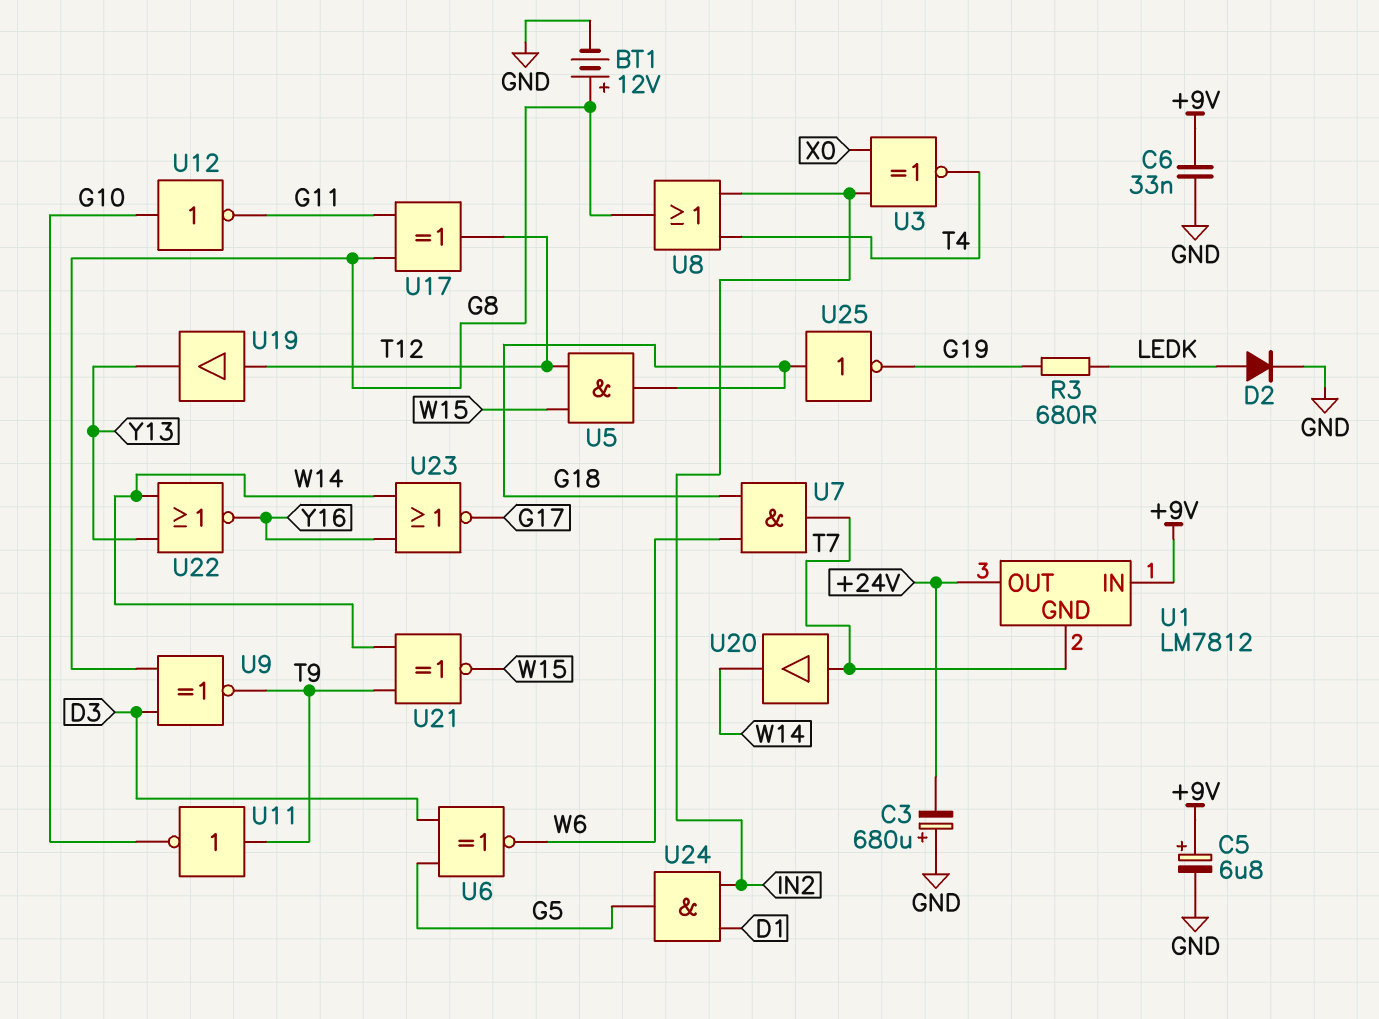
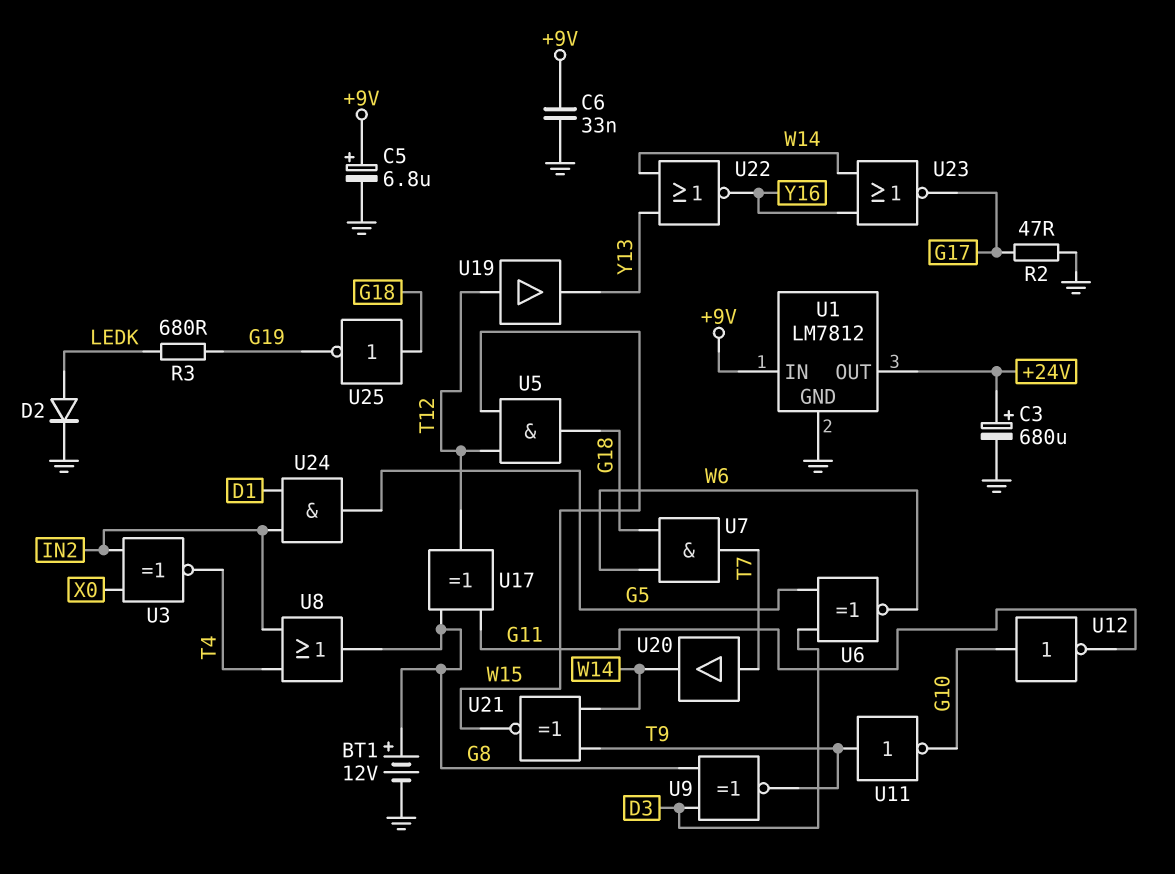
C3: 680uF (plus GND, minus +24V) -> 680uF (plus +24V, minus GND)
R2: none -> 47 (G17, GND)
U1 pin GND: T7 -> GND

